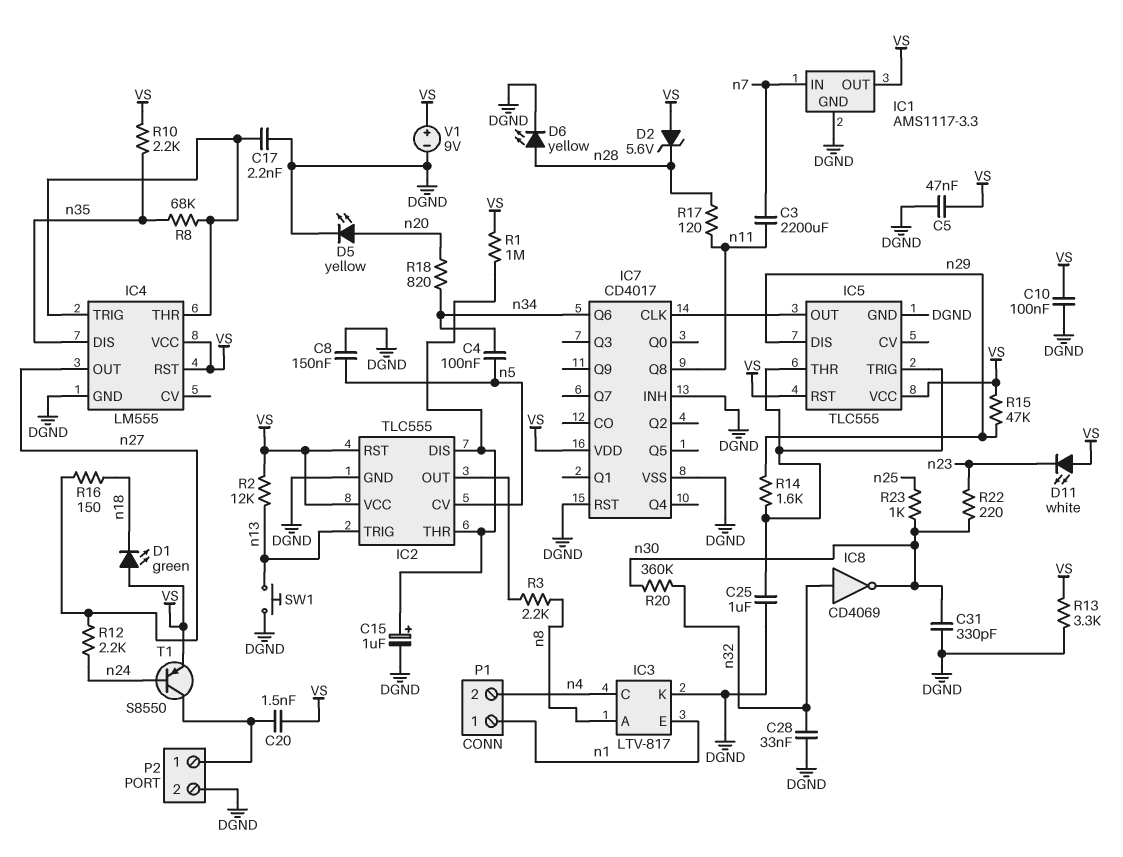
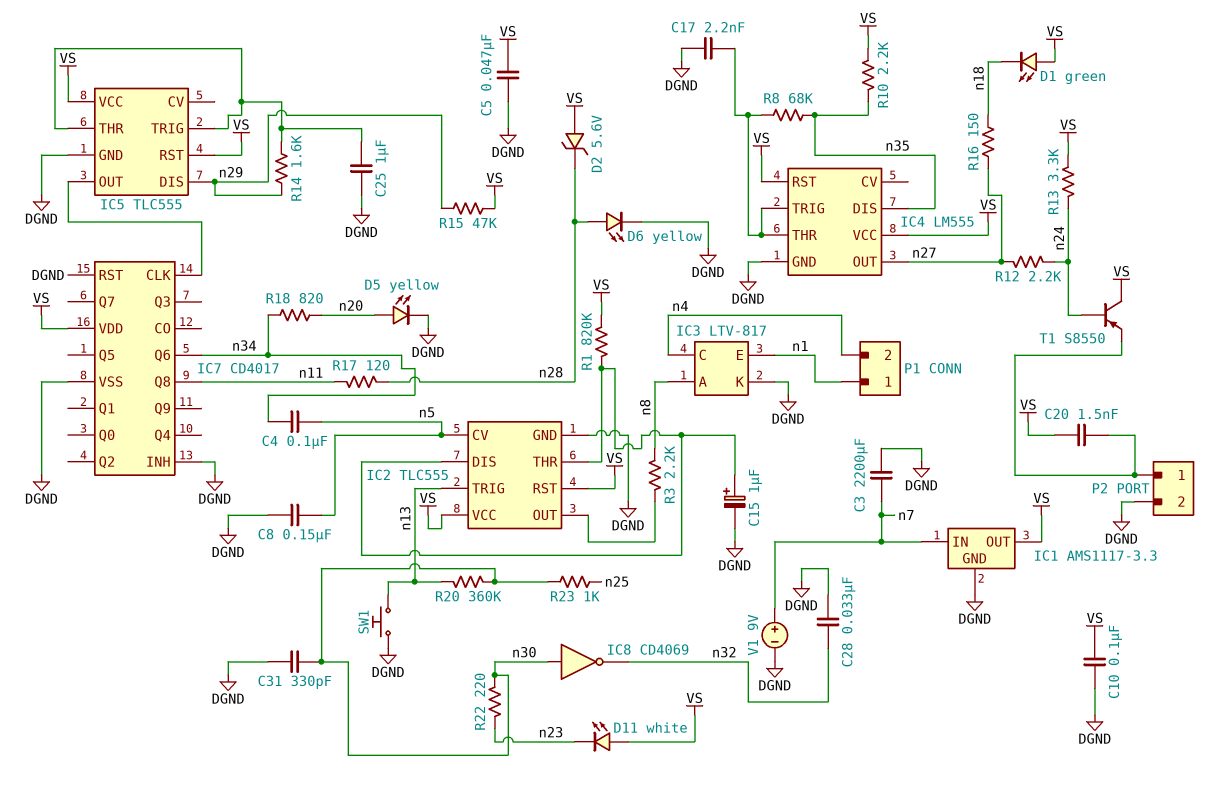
C3: 2200uF (n7, n11) -> 2200uF (DGND, n7)
IC8: NOT CD4069 (in n32, out n30) -> NOT CD4069 (in n30, out n32)
R1: 1M (IC2/DIS, VS) -> 820k (IC2/DIS, VS)
R2: 12k (VS, n13) -> none
R13: 3.3k (DGND, VS) -> 3.3k (VS, n24)
R20: 360k (n30, n32) -> 360k (n13, n30)
T1: PNP S8550 (B n24, C P2/1, E VS) -> PNP S8550 (B n24, C VS, E P2/1)
V1: 9V (plus VS, minus DGND) -> 9V (plus n7, minus DGND)

